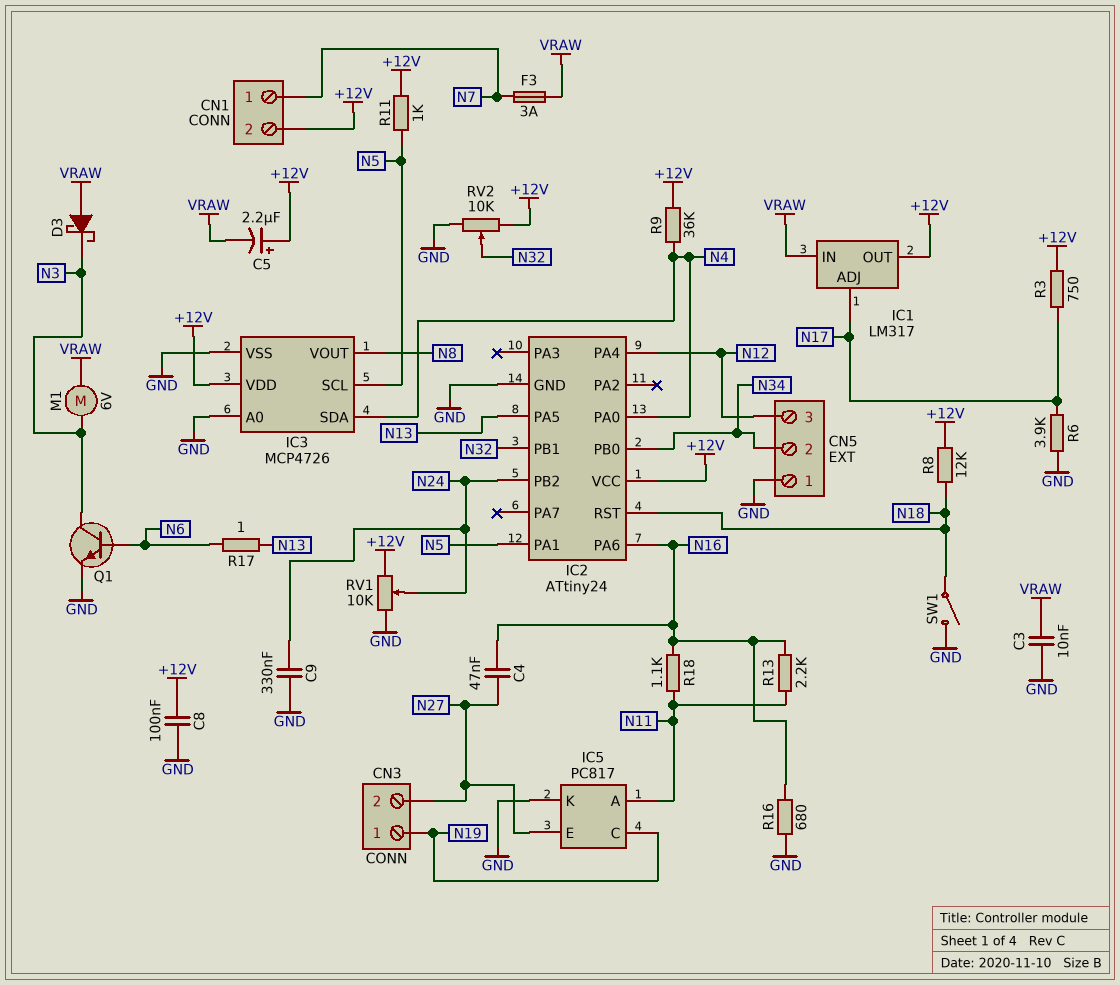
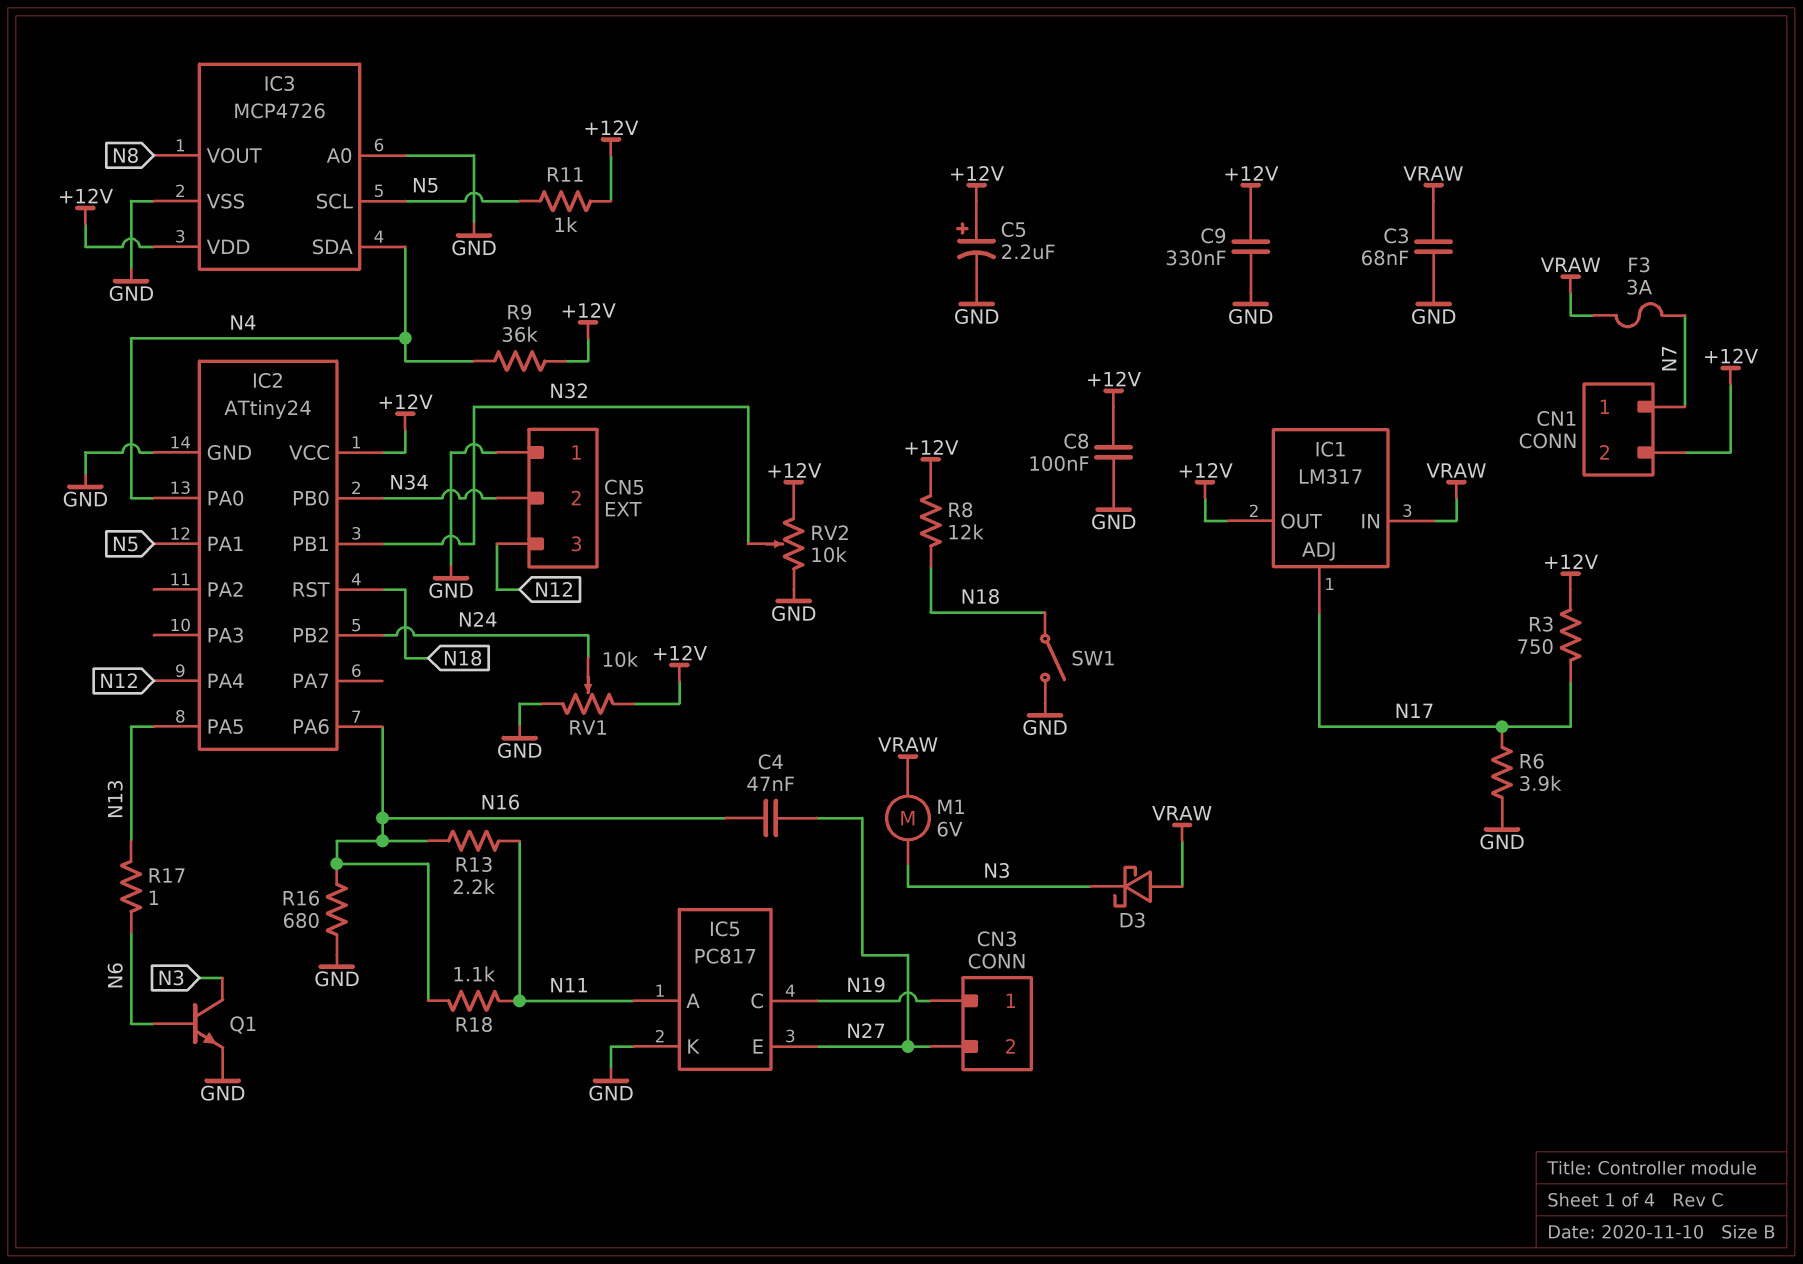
C3: 10nF (GND, VRAW) -> 68nF (GND, VRAW)
C5: 2.2uF (plus +12V, minus VRAW) -> 2.2uF (plus +12V, minus GND)
C9: 330nF (GND, N24) -> 330nF (+12V, GND)

